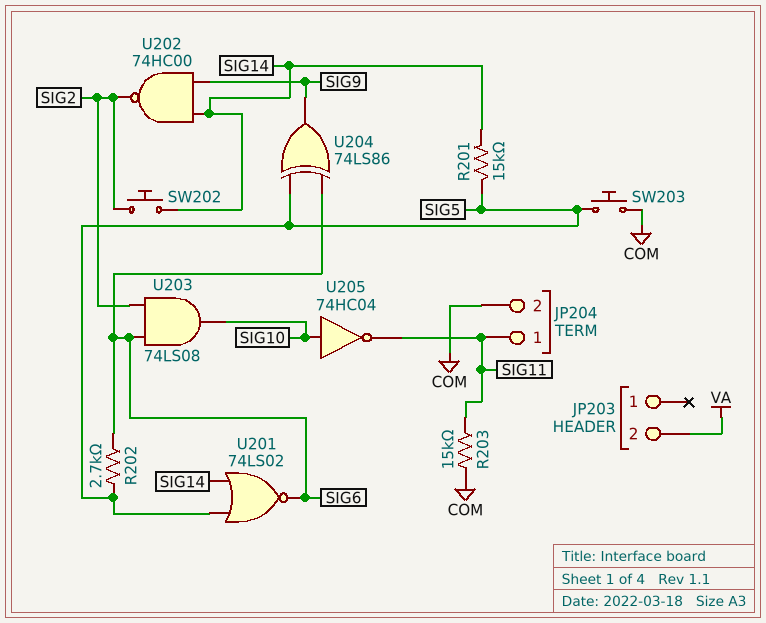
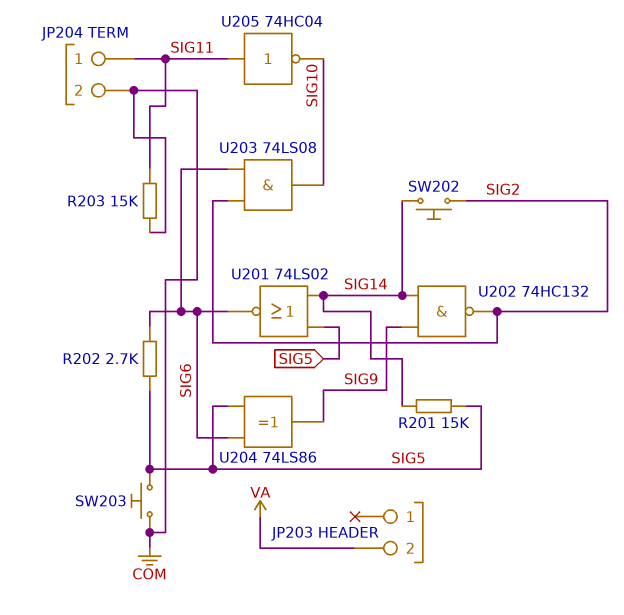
U202: NAND 74HC00 (in SIG9, in SIG14, out SIG2) -> NAND 74HC132 (in SIG9, in SIG14, out SIG2)
U205: NOT 74HC04 (in SIG10, out SIG11) -> NOT 74HC04 (in SIG11, out SIG10)

